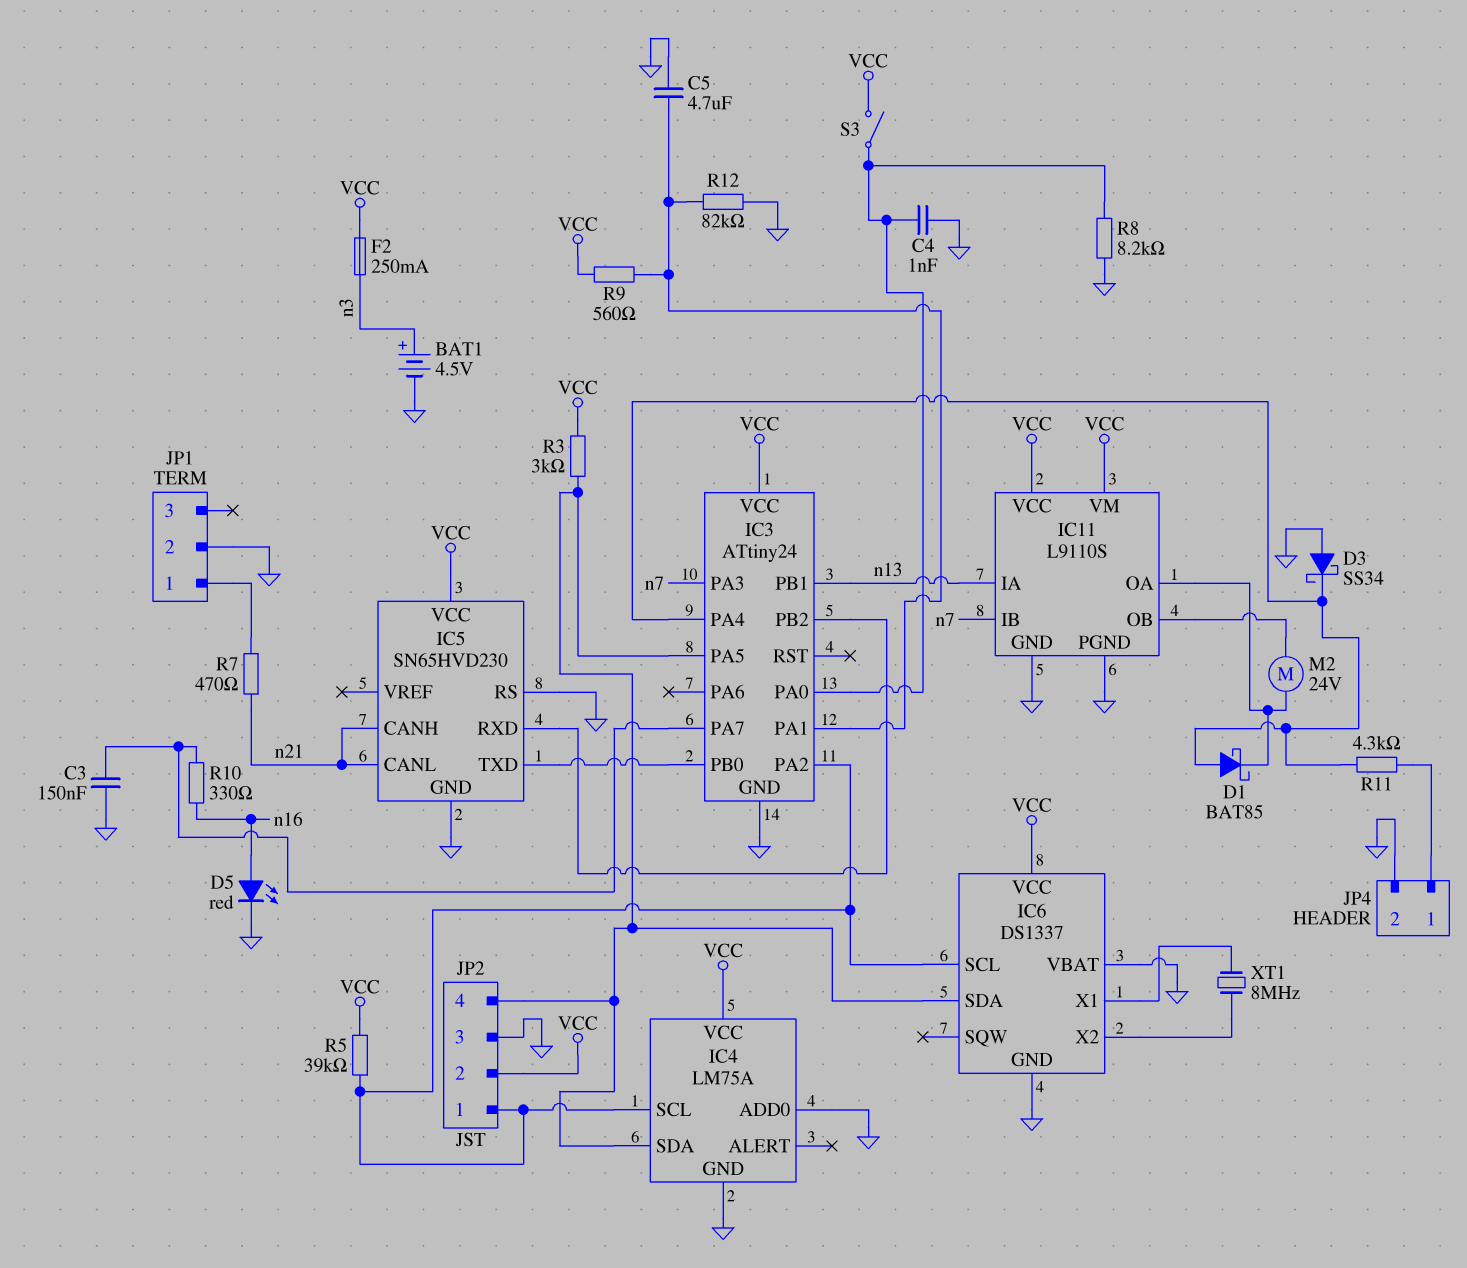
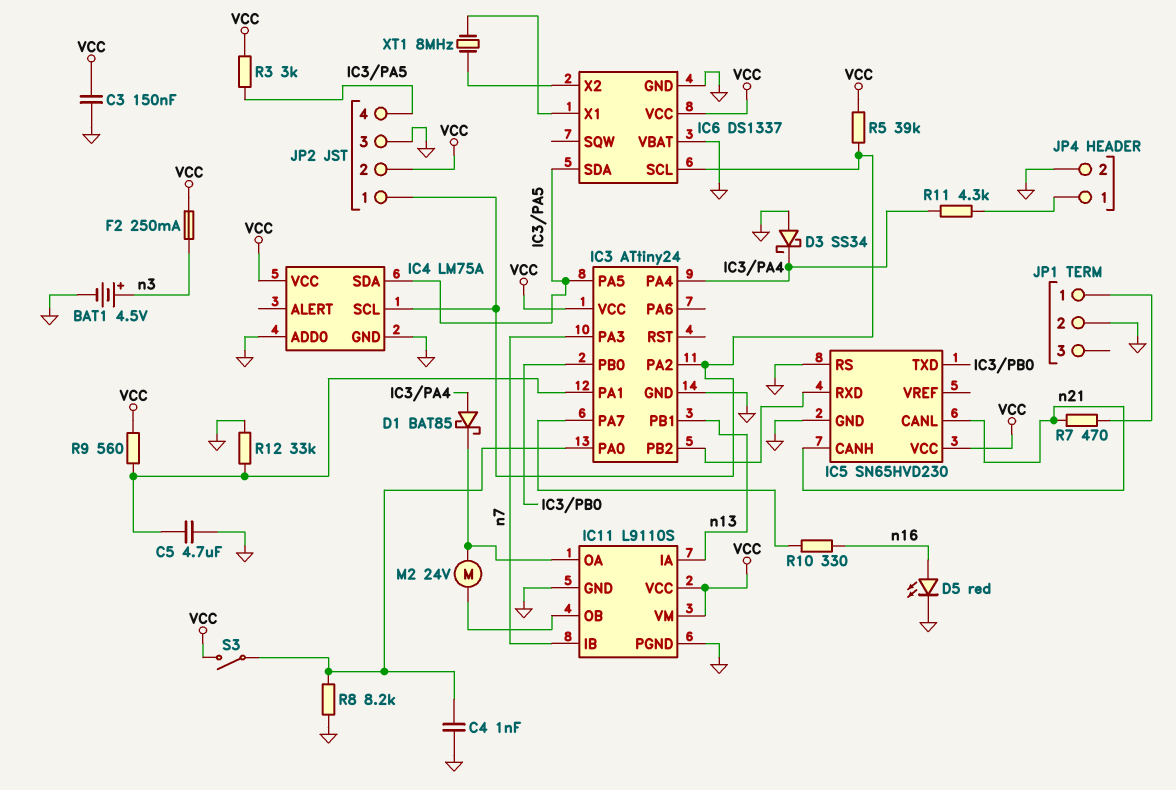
C3: 150nF (GND, IC3/PA7) -> 150nF (GND, VCC)
R12: 82k (GND, IC3/PA1) -> 33k (GND, IC3/PA1)

